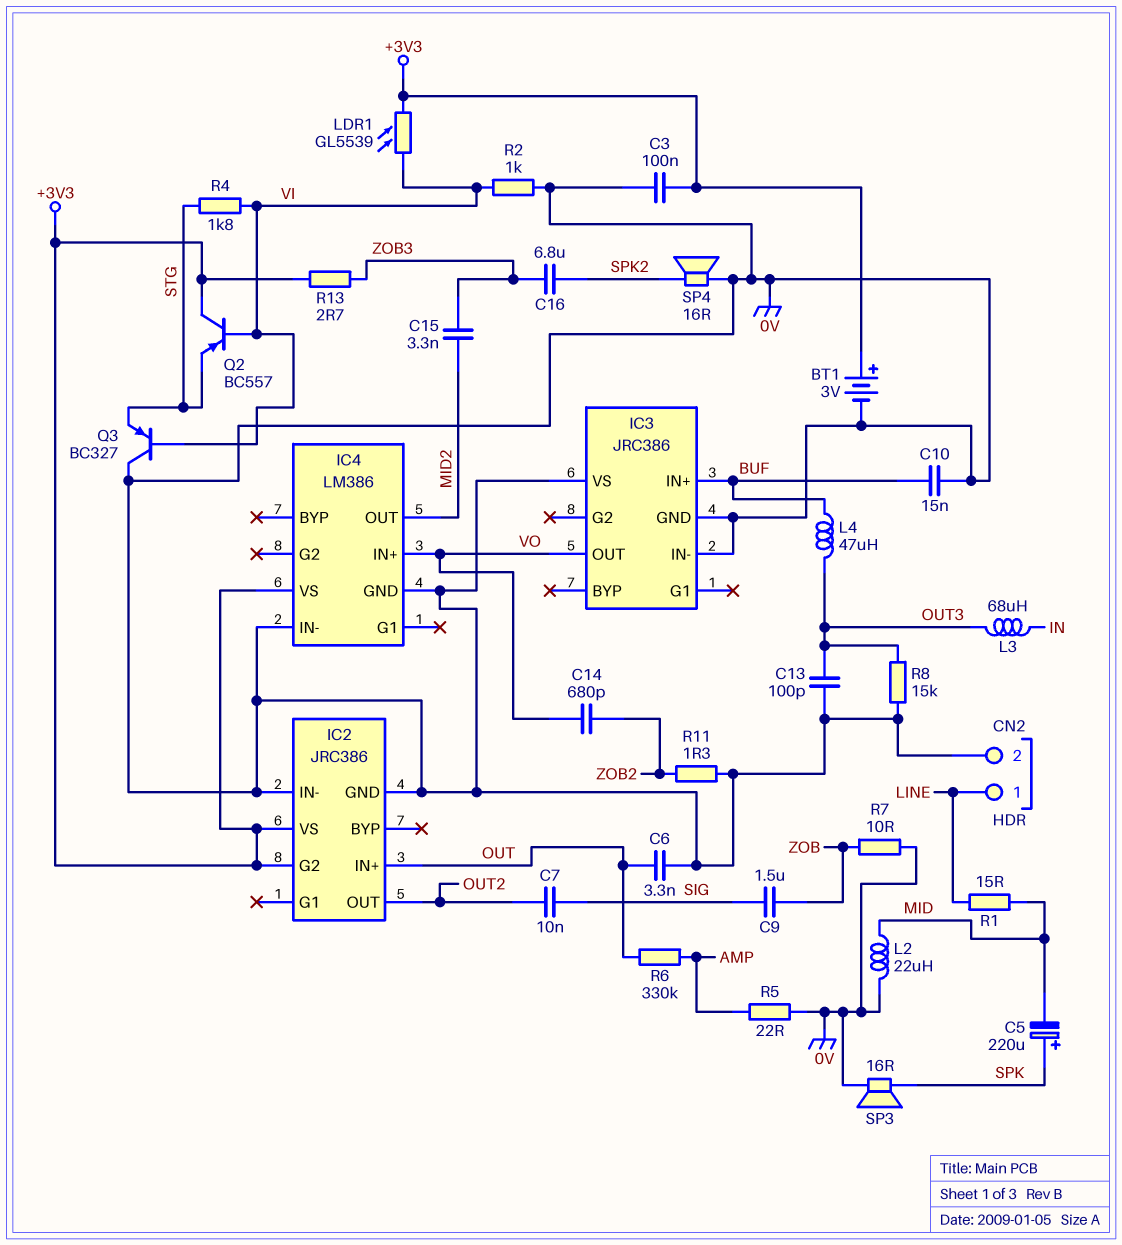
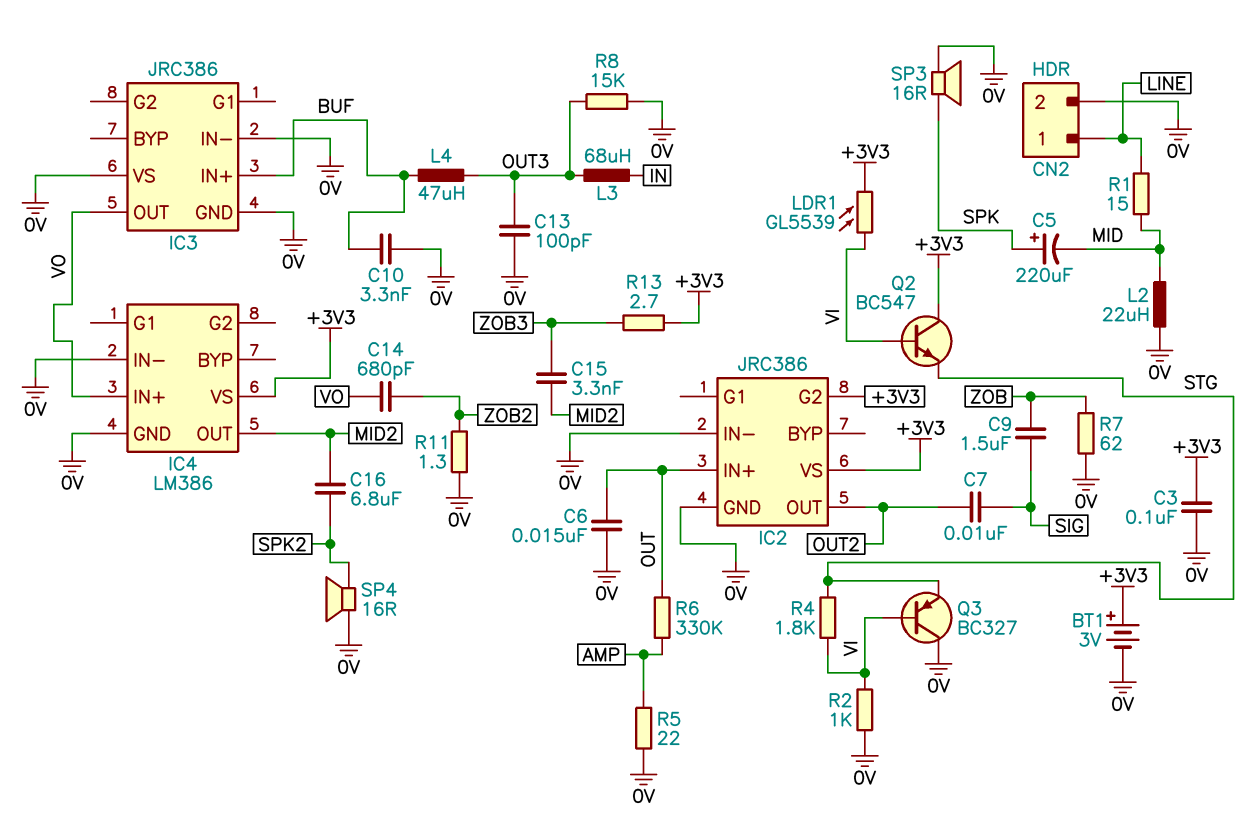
C6: 3.3nF (0V, OUT) -> 15nF (0V, OUT)
C10: 15nF (0V, BUF) -> 3.3nF (0V, BUF)
C16: 6.8uF (SPK2, ZOB3) -> 6.8uF (MID2, SPK2)
Q2: PNP BC557 (B VI, C +3V3, E STG) -> NPN BC547 (B VI, C +3V3, E STG)
R7: 10 (0V, ZOB) -> 62 (0V, ZOB)

